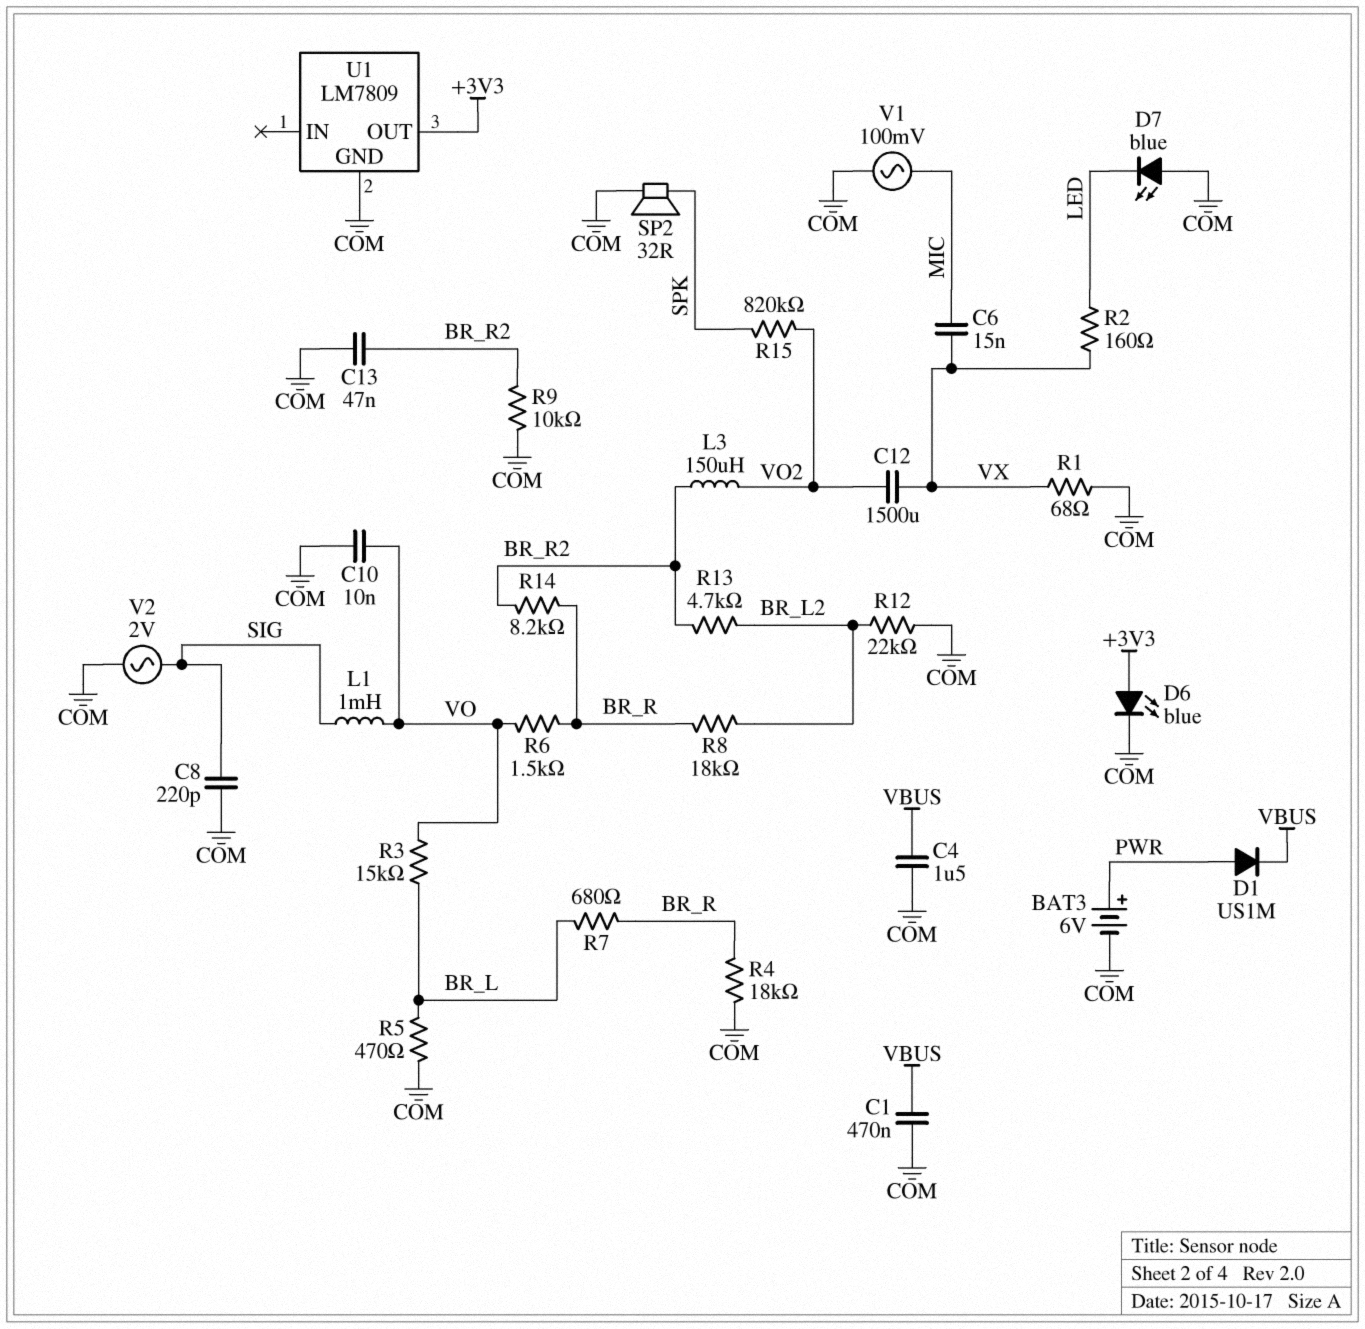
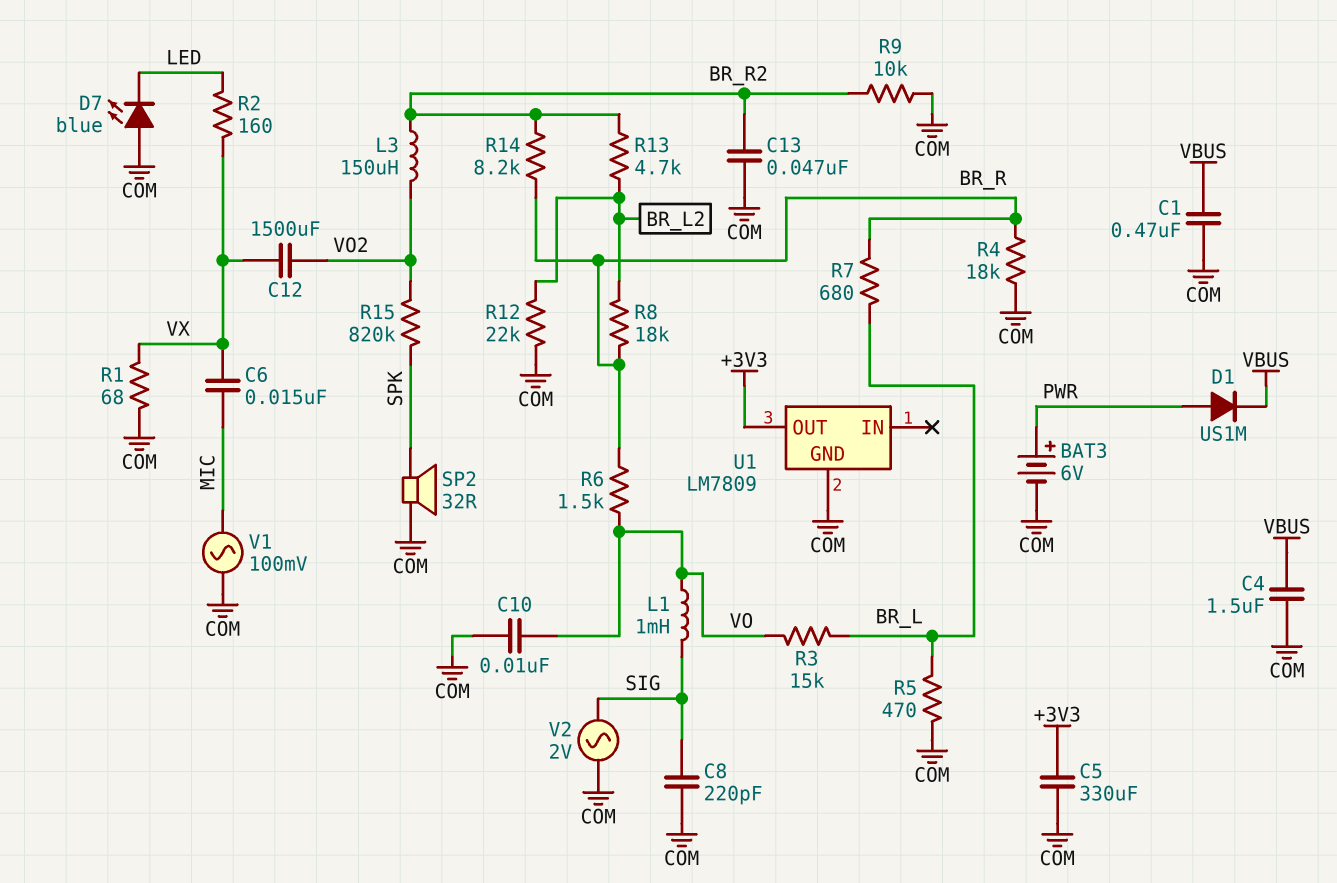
C5: none -> 330uF (+3V3, COM)
D6: LED blue (A +3V3, K COM) -> none

